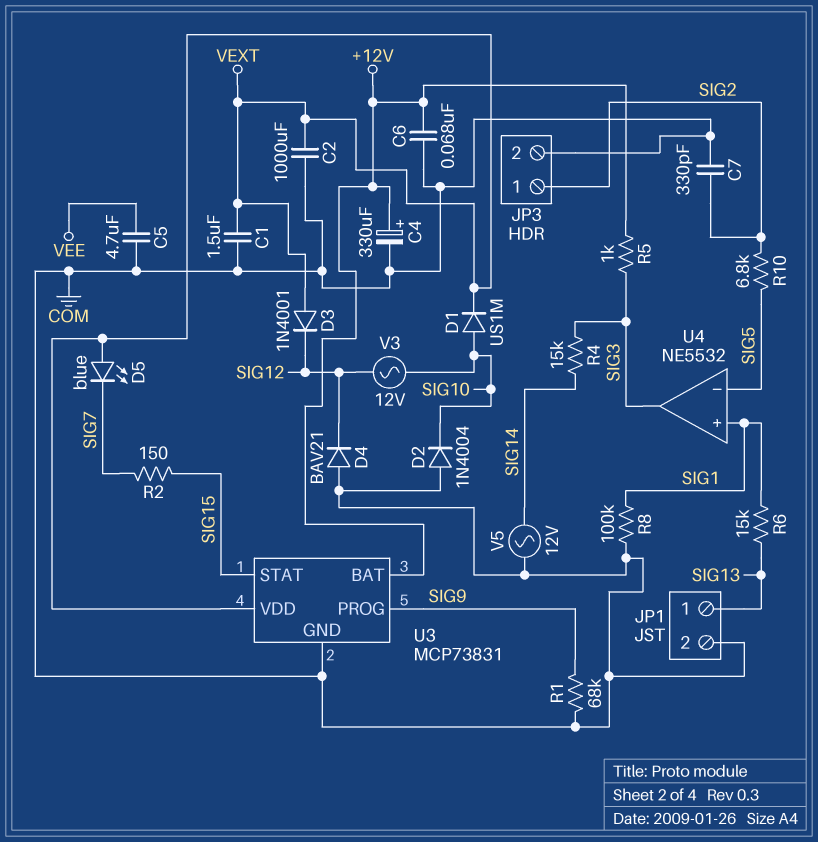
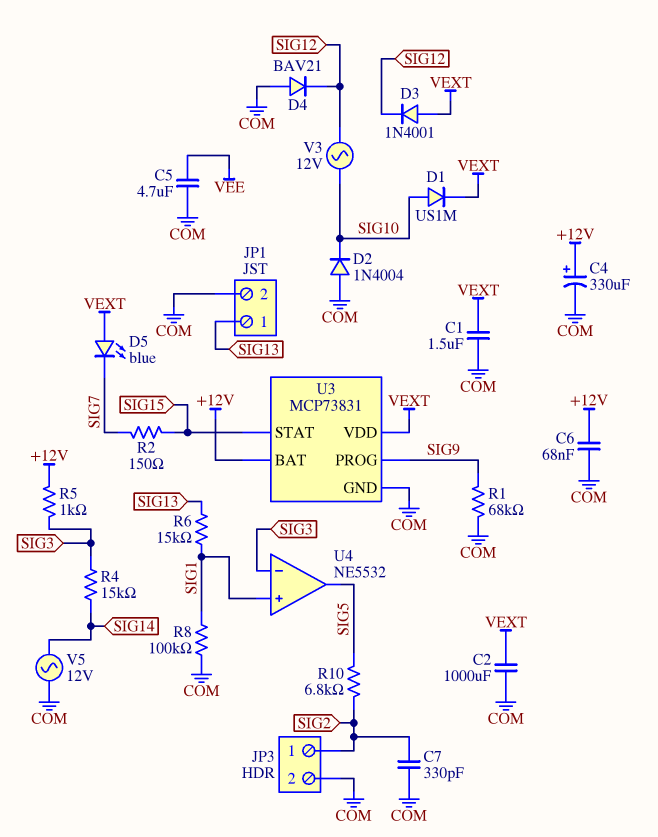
U4 pin in-: SIG5 -> SIG3
U4 pin out: SIG3 -> SIG5

